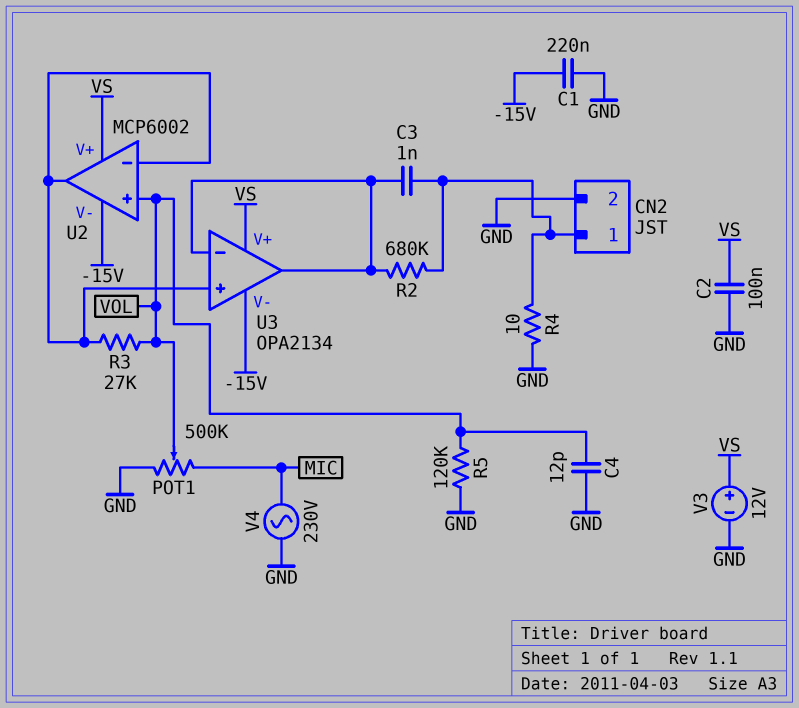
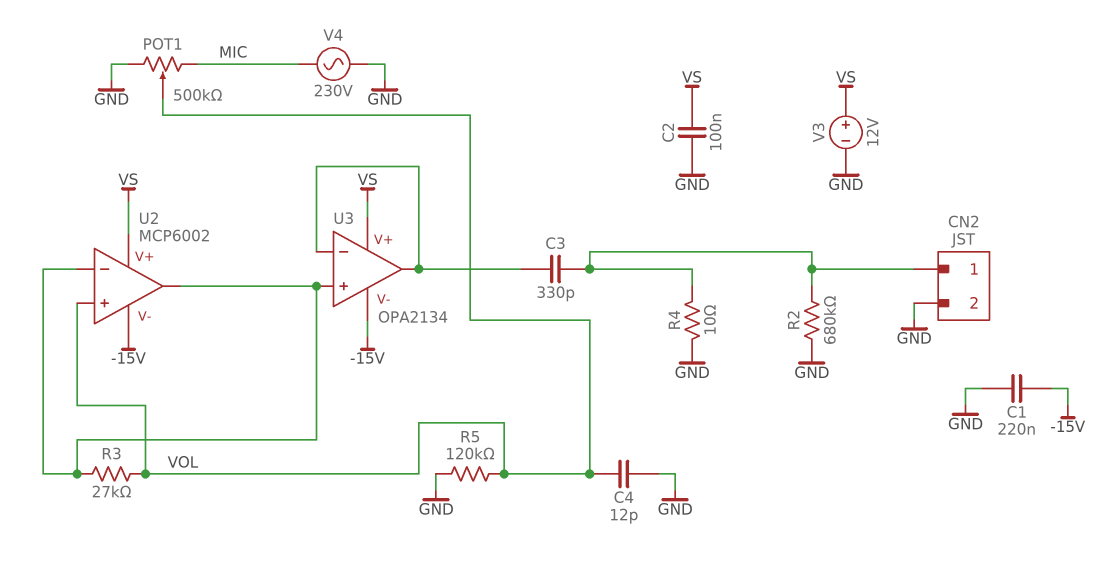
C3: 1nF (CN2/1, U3/in-) -> 330pF (CN2/1, U3/in-)
R2: 680k (CN2/1, U3/in-) -> 680k (CN2/1, GND)

